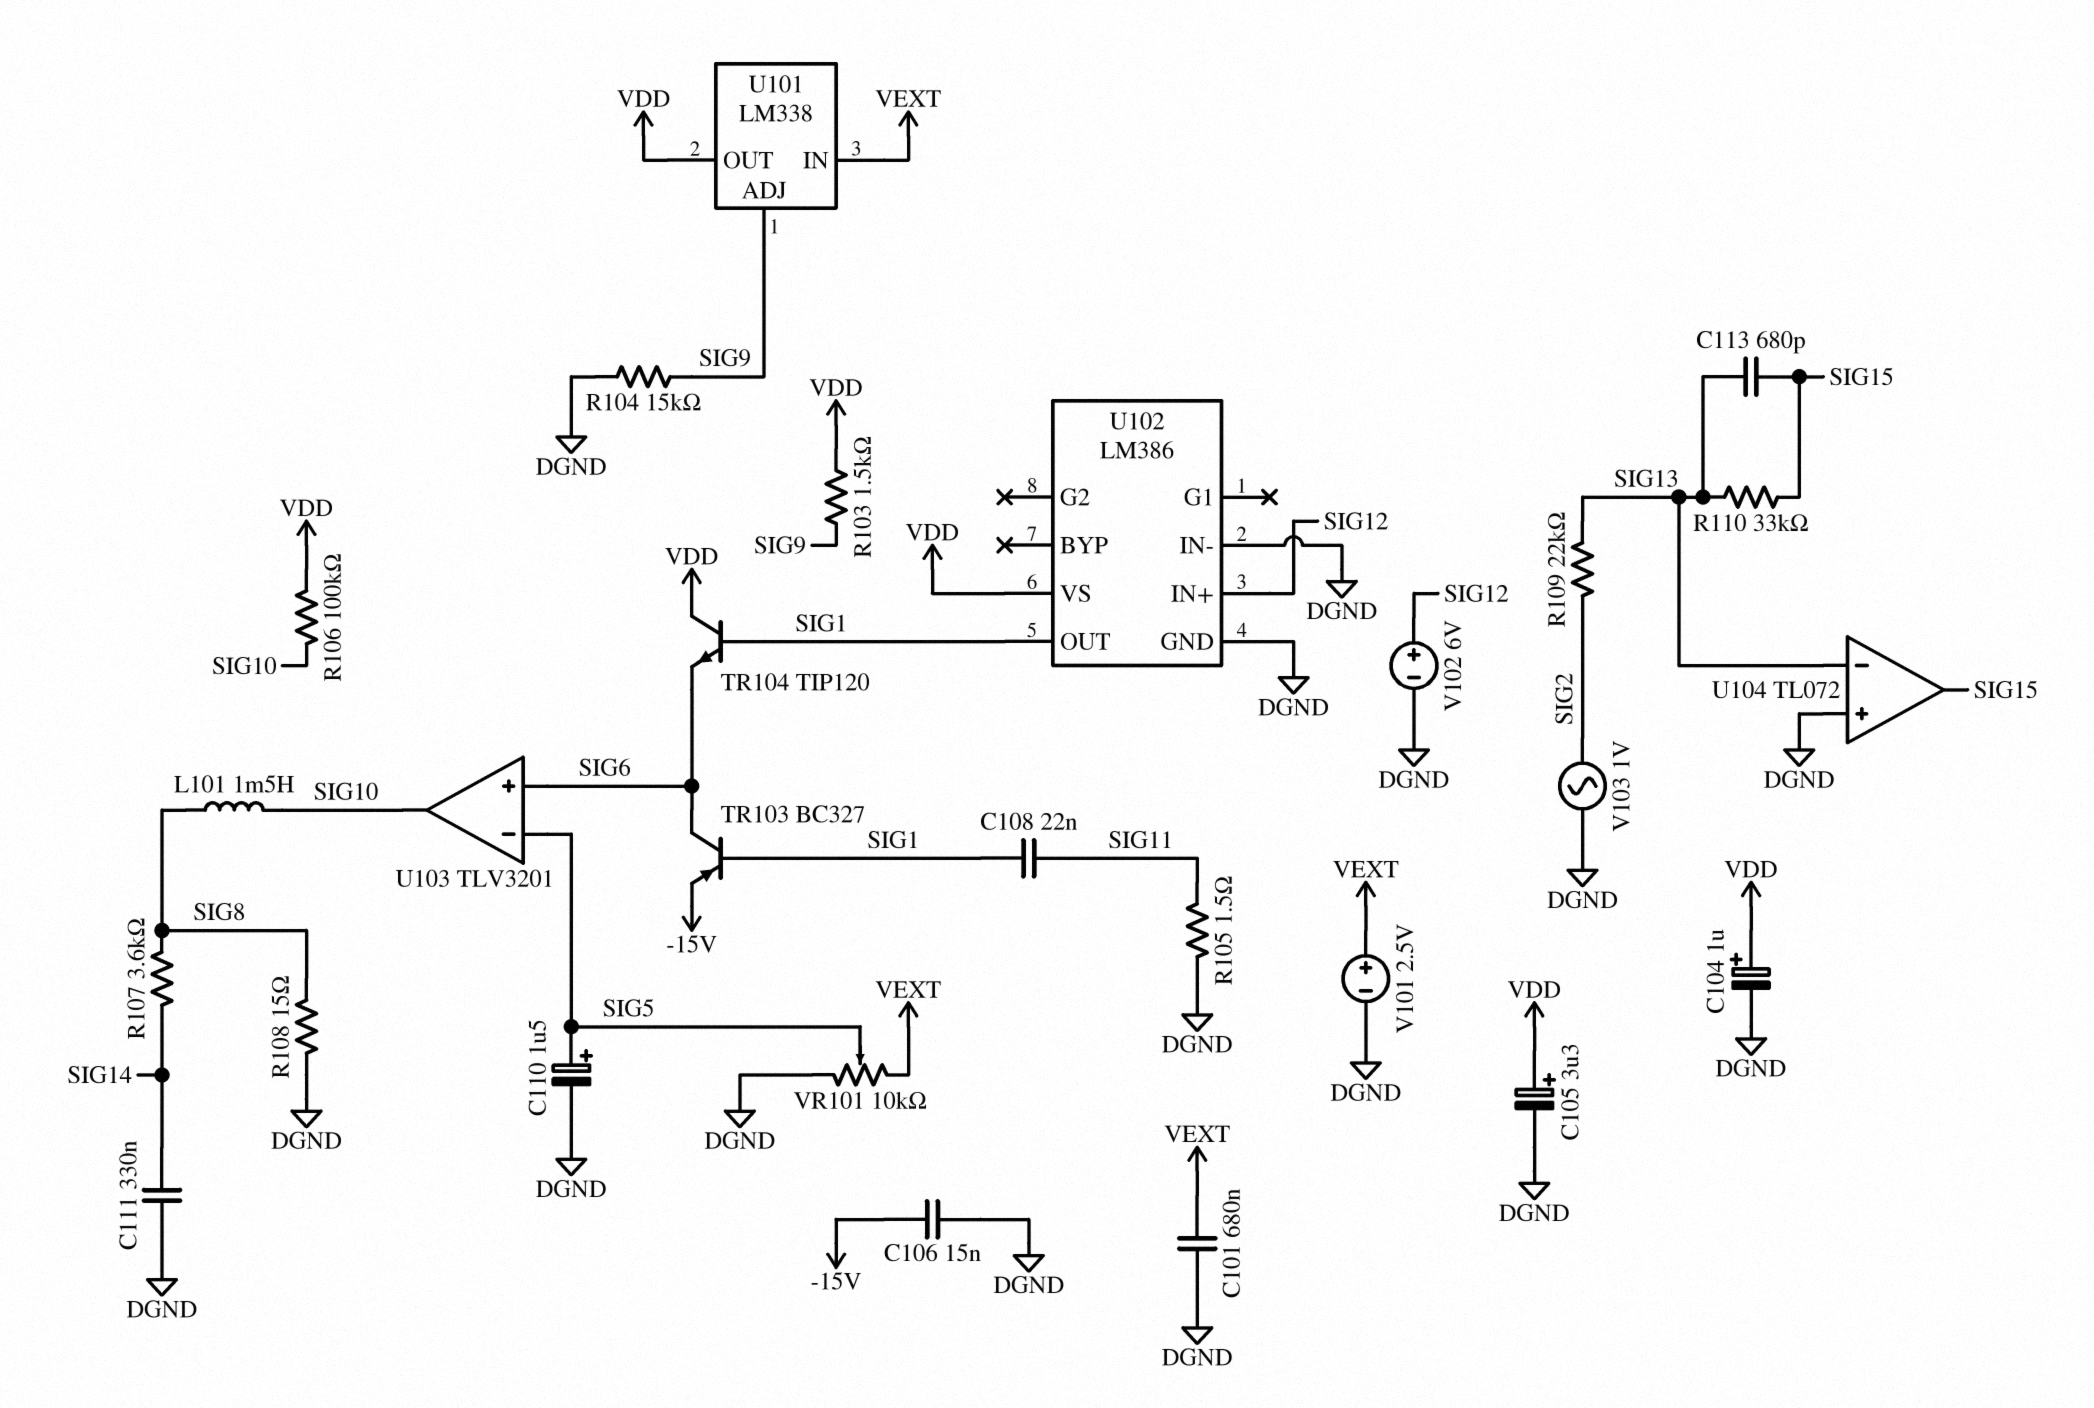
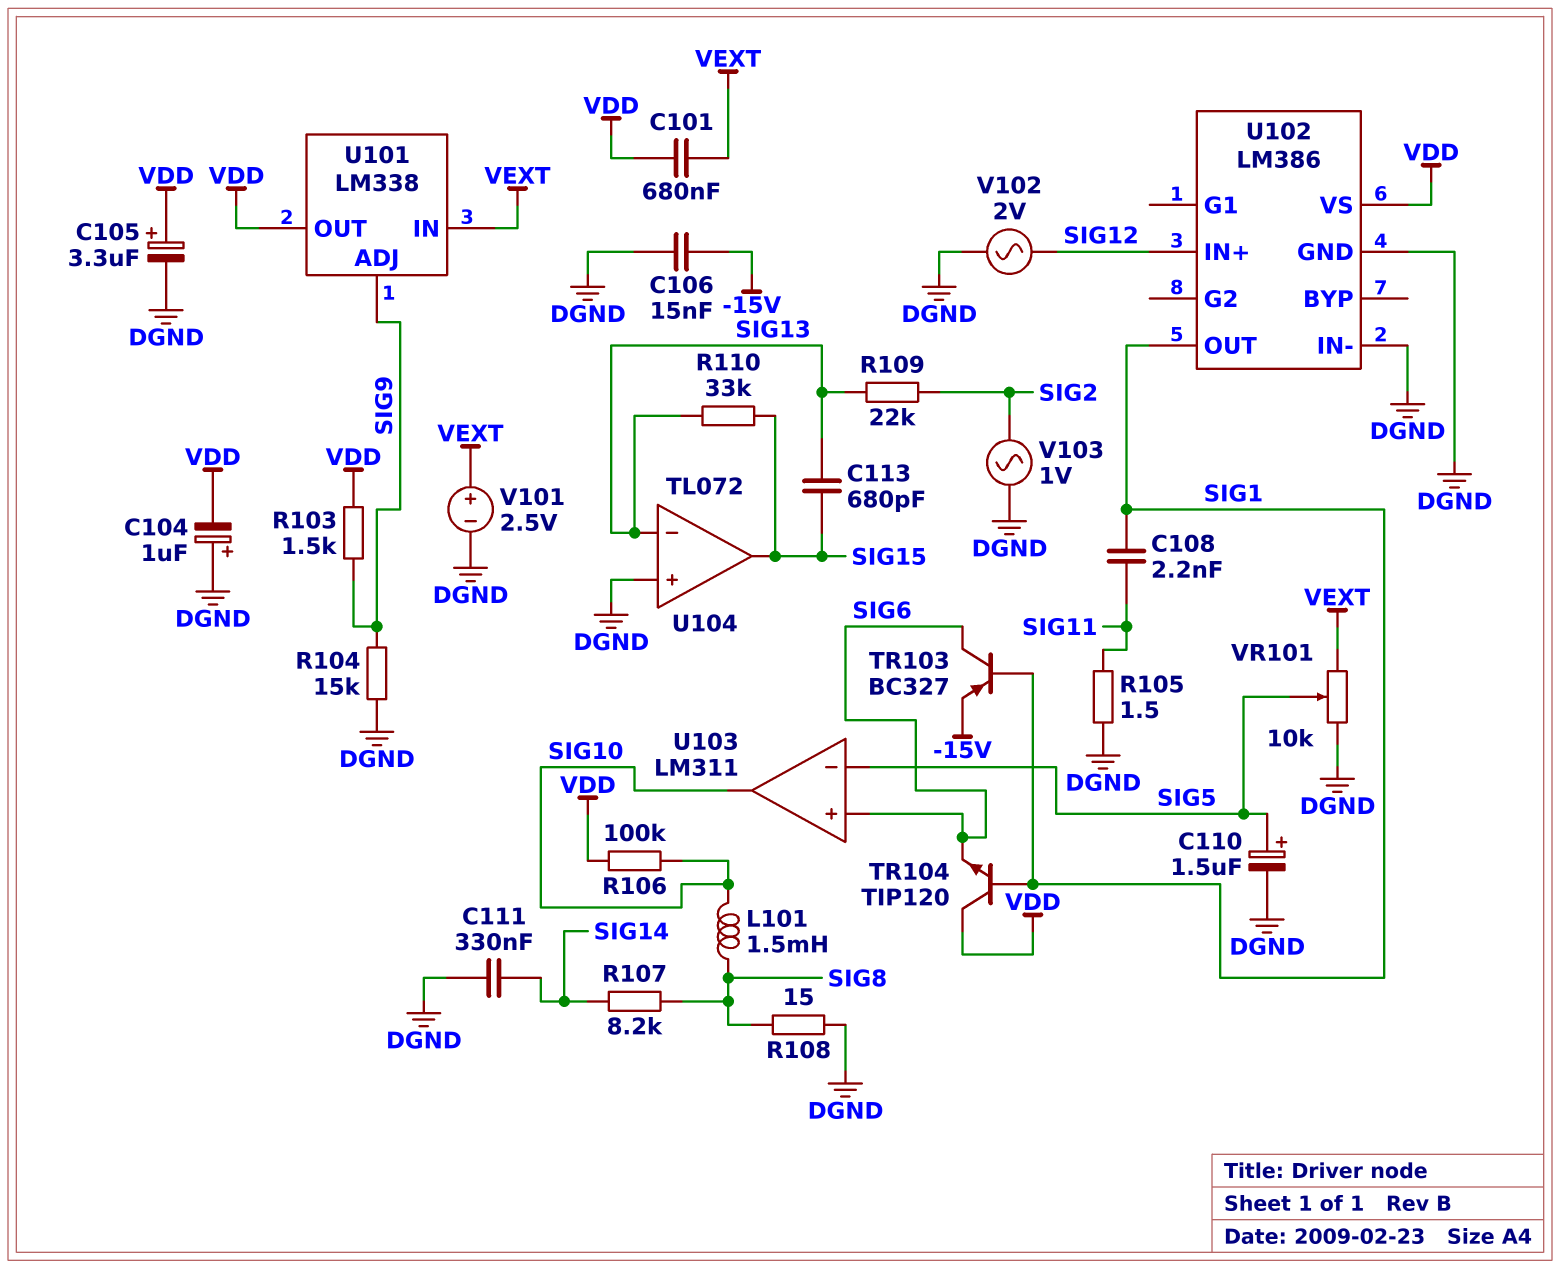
C101: 680nF (DGND, VEXT) -> 680nF (VDD, VEXT)
C104: 1uF (plus VDD, minus DGND) -> 1uF (plus DGND, minus VDD)
C108: 22nF (SIG1, SIG11) -> 2.2nF (SIG1, SIG11)
R107: 3.6k (SIG8, SIG14) -> 8.2k (SIG8, SIG14)
U103: TLV3201 -> LM311
V102: 6V (plus SIG12, minus DGND) -> AC 2V (DGND, SIG12)

